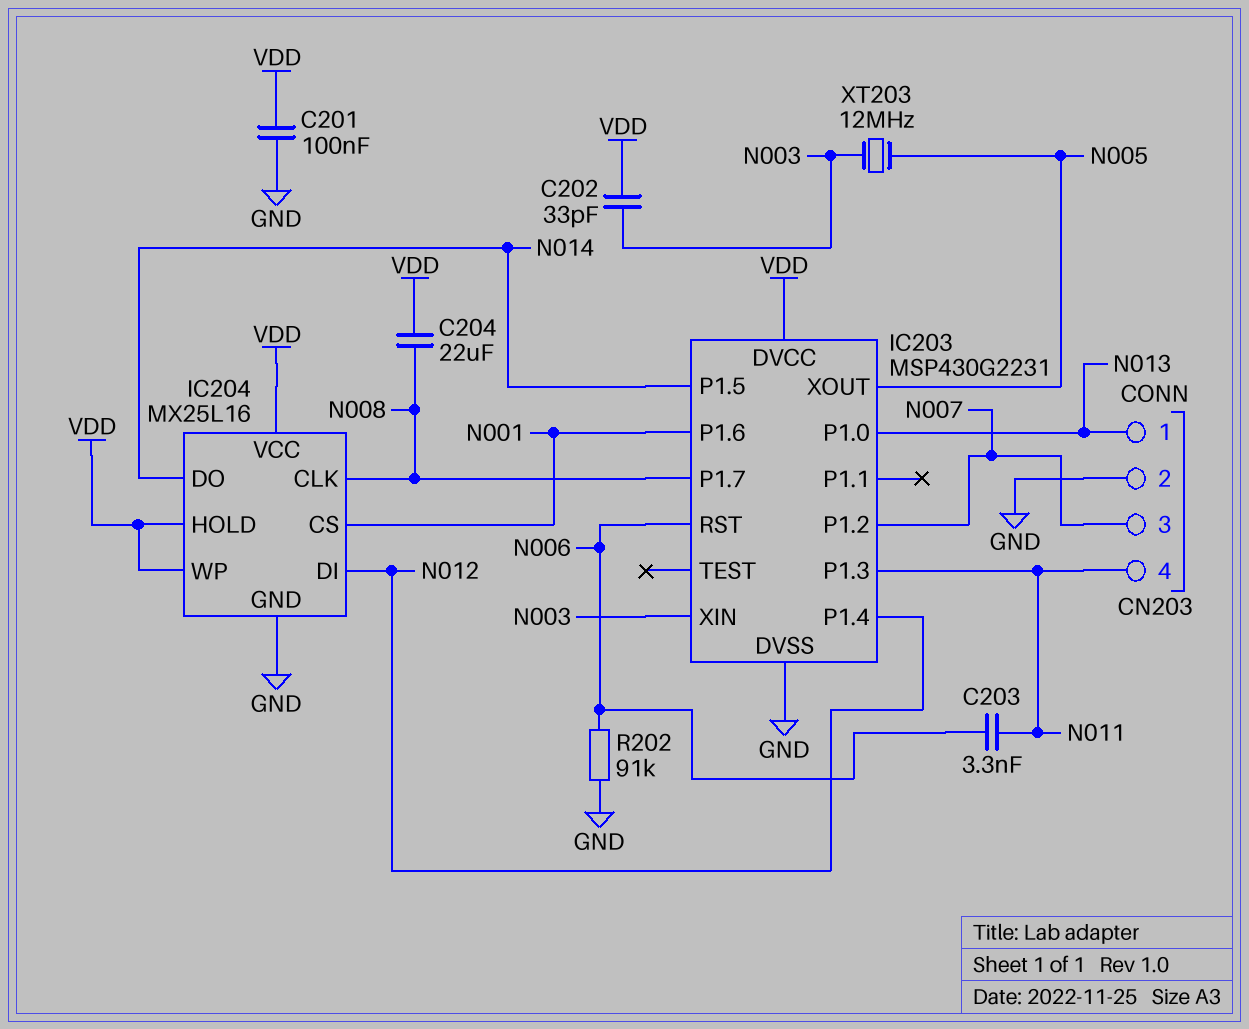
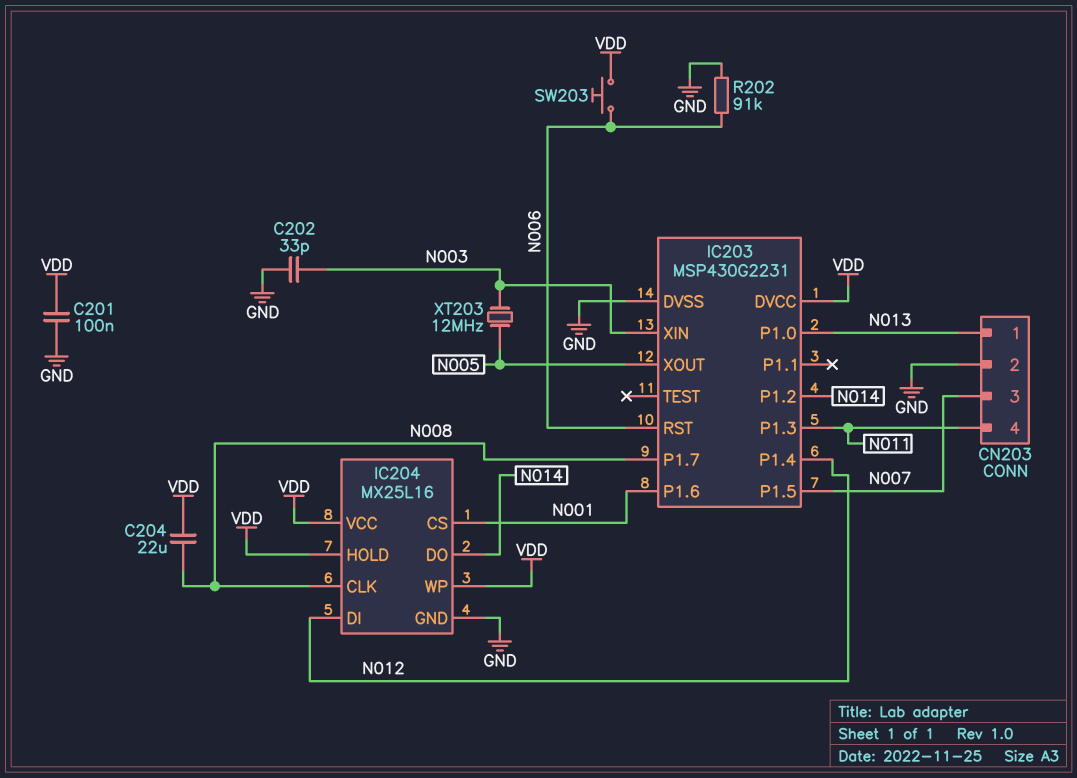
C202: 33pF (N003, VDD) -> 33pF (GND, N003)
C203: 3.3nF (N006, N011) -> none
IC203 pin P1.2: N007 -> N014
IC203 pin P1.5: N014 -> N007
SW203: none -> button (N006, VDD)

